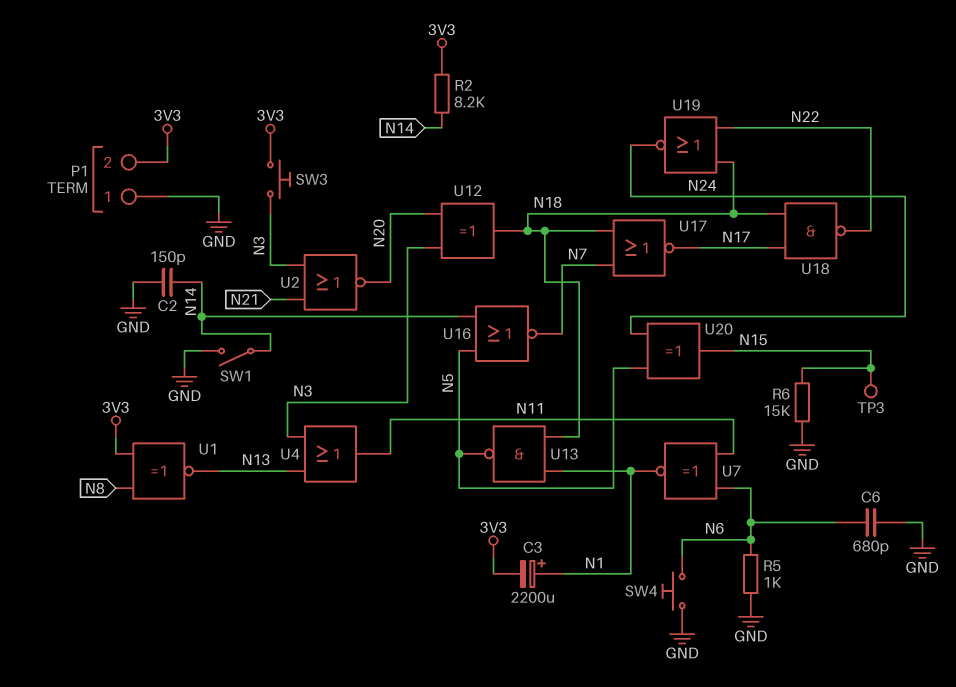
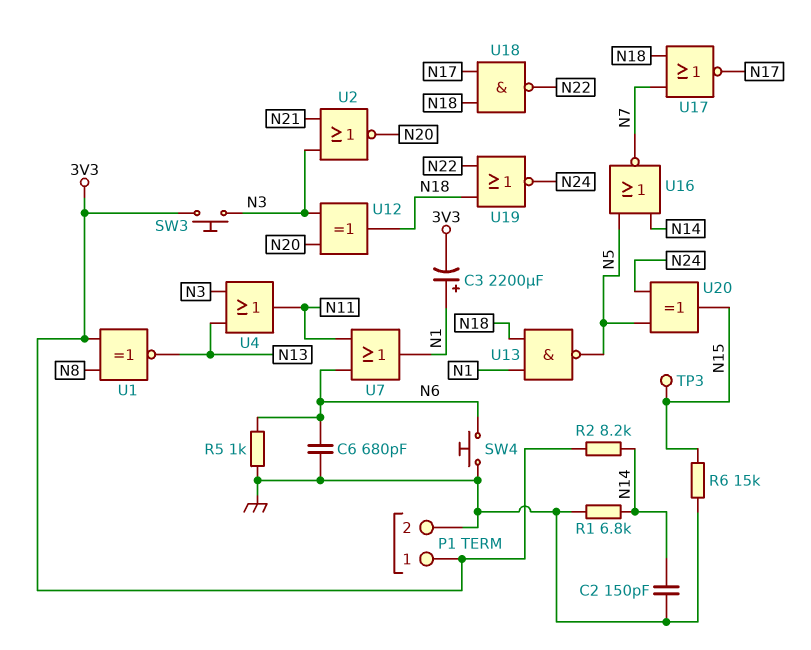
P1 pin 1: GND -> 3V3
P1 pin 2: 3V3 -> GND
R1: none -> 6.8k (GND, N14)
SW1: switch (GND, N14) -> none
U7: XNOR (in N6, in N11, out N1) -> OR (in N6, in N11, out N1)

